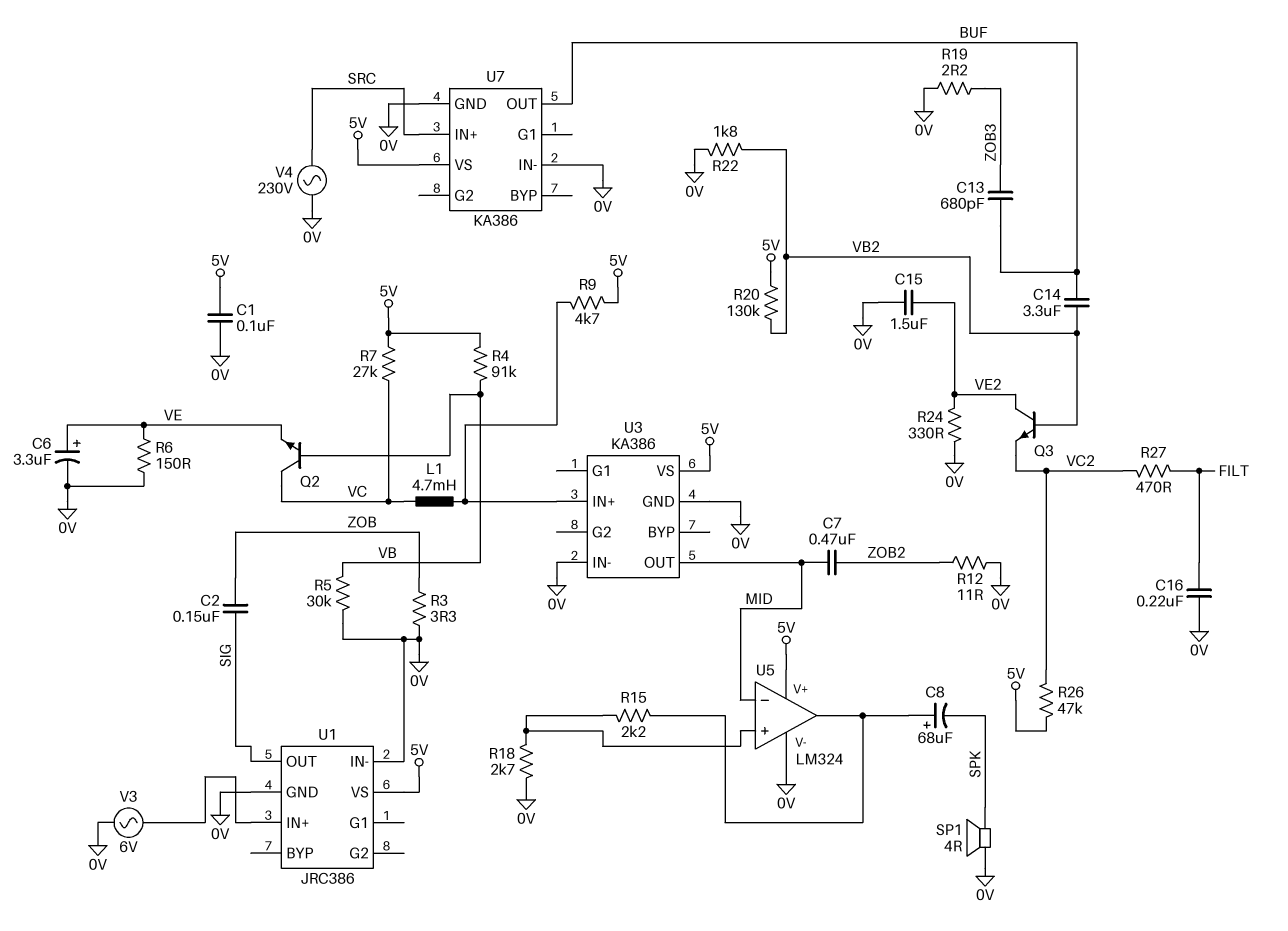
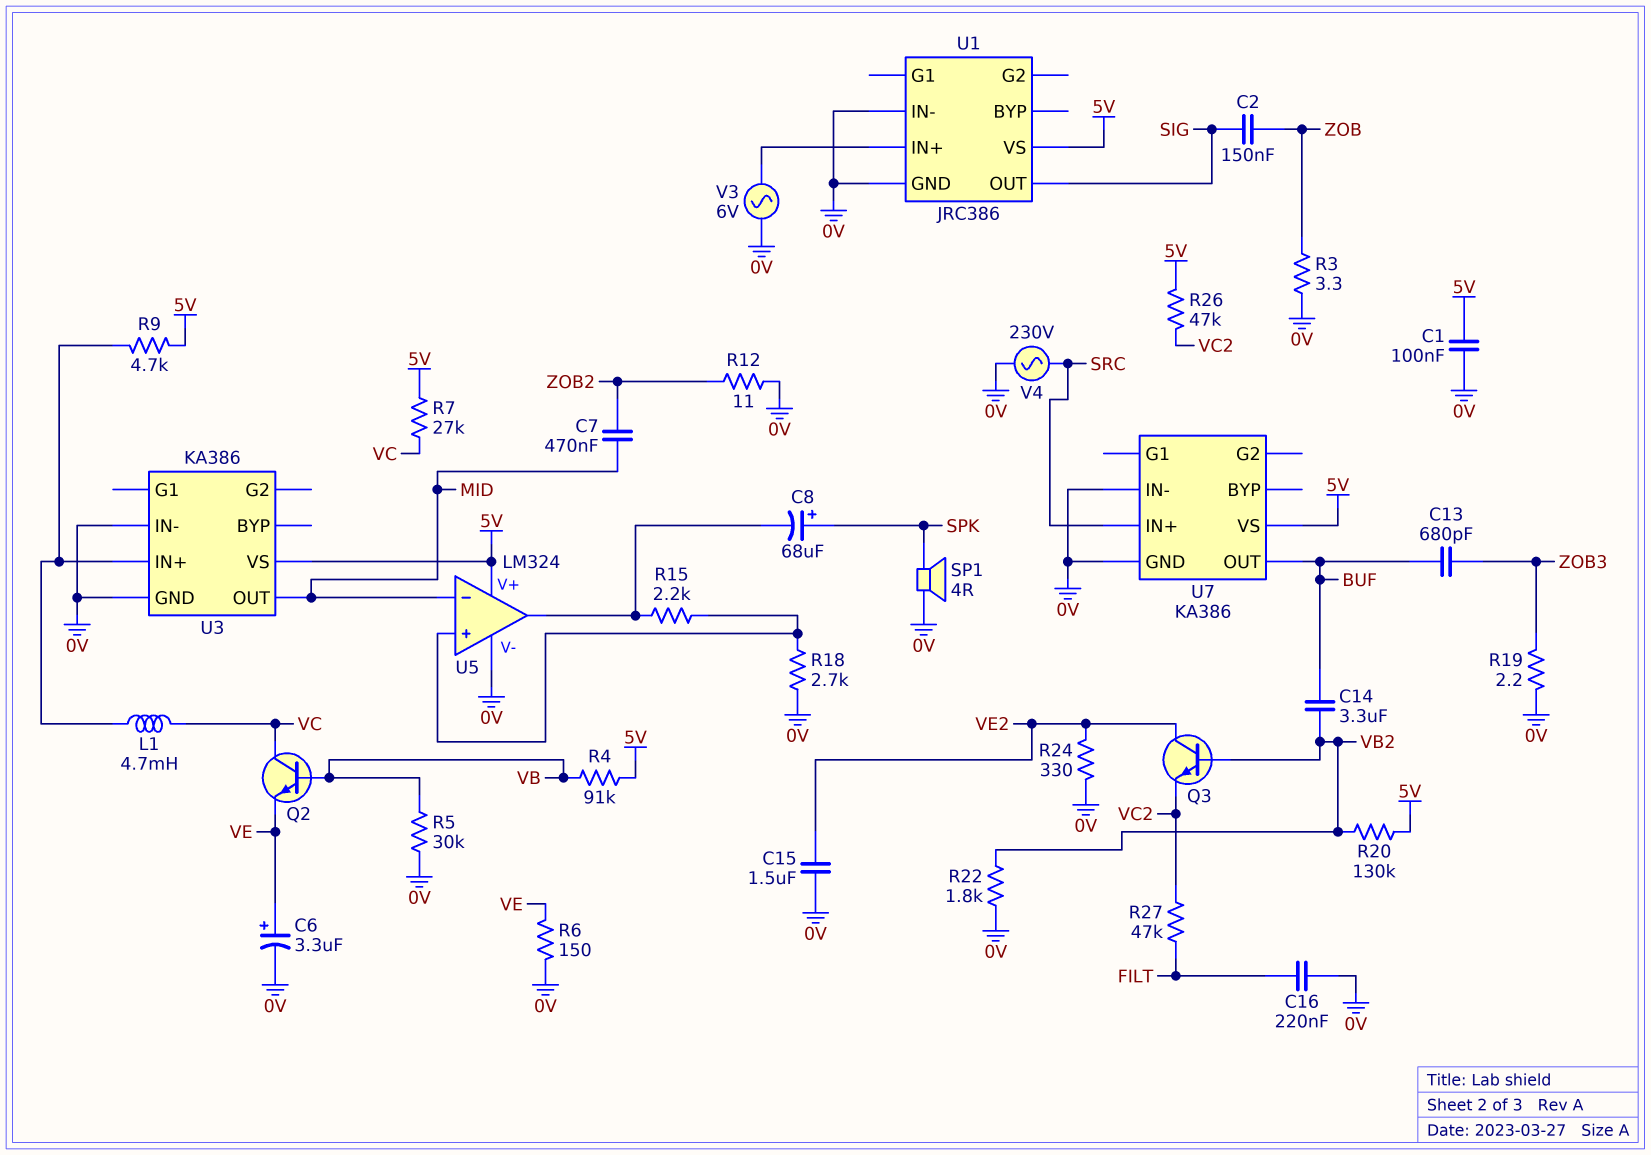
C8: 68uF (plus U5/out, minus SPK) -> 68uF (plus SPK, minus U5/out)
R27: 470 (FILT, VC2) -> 47k (FILT, VC2)

